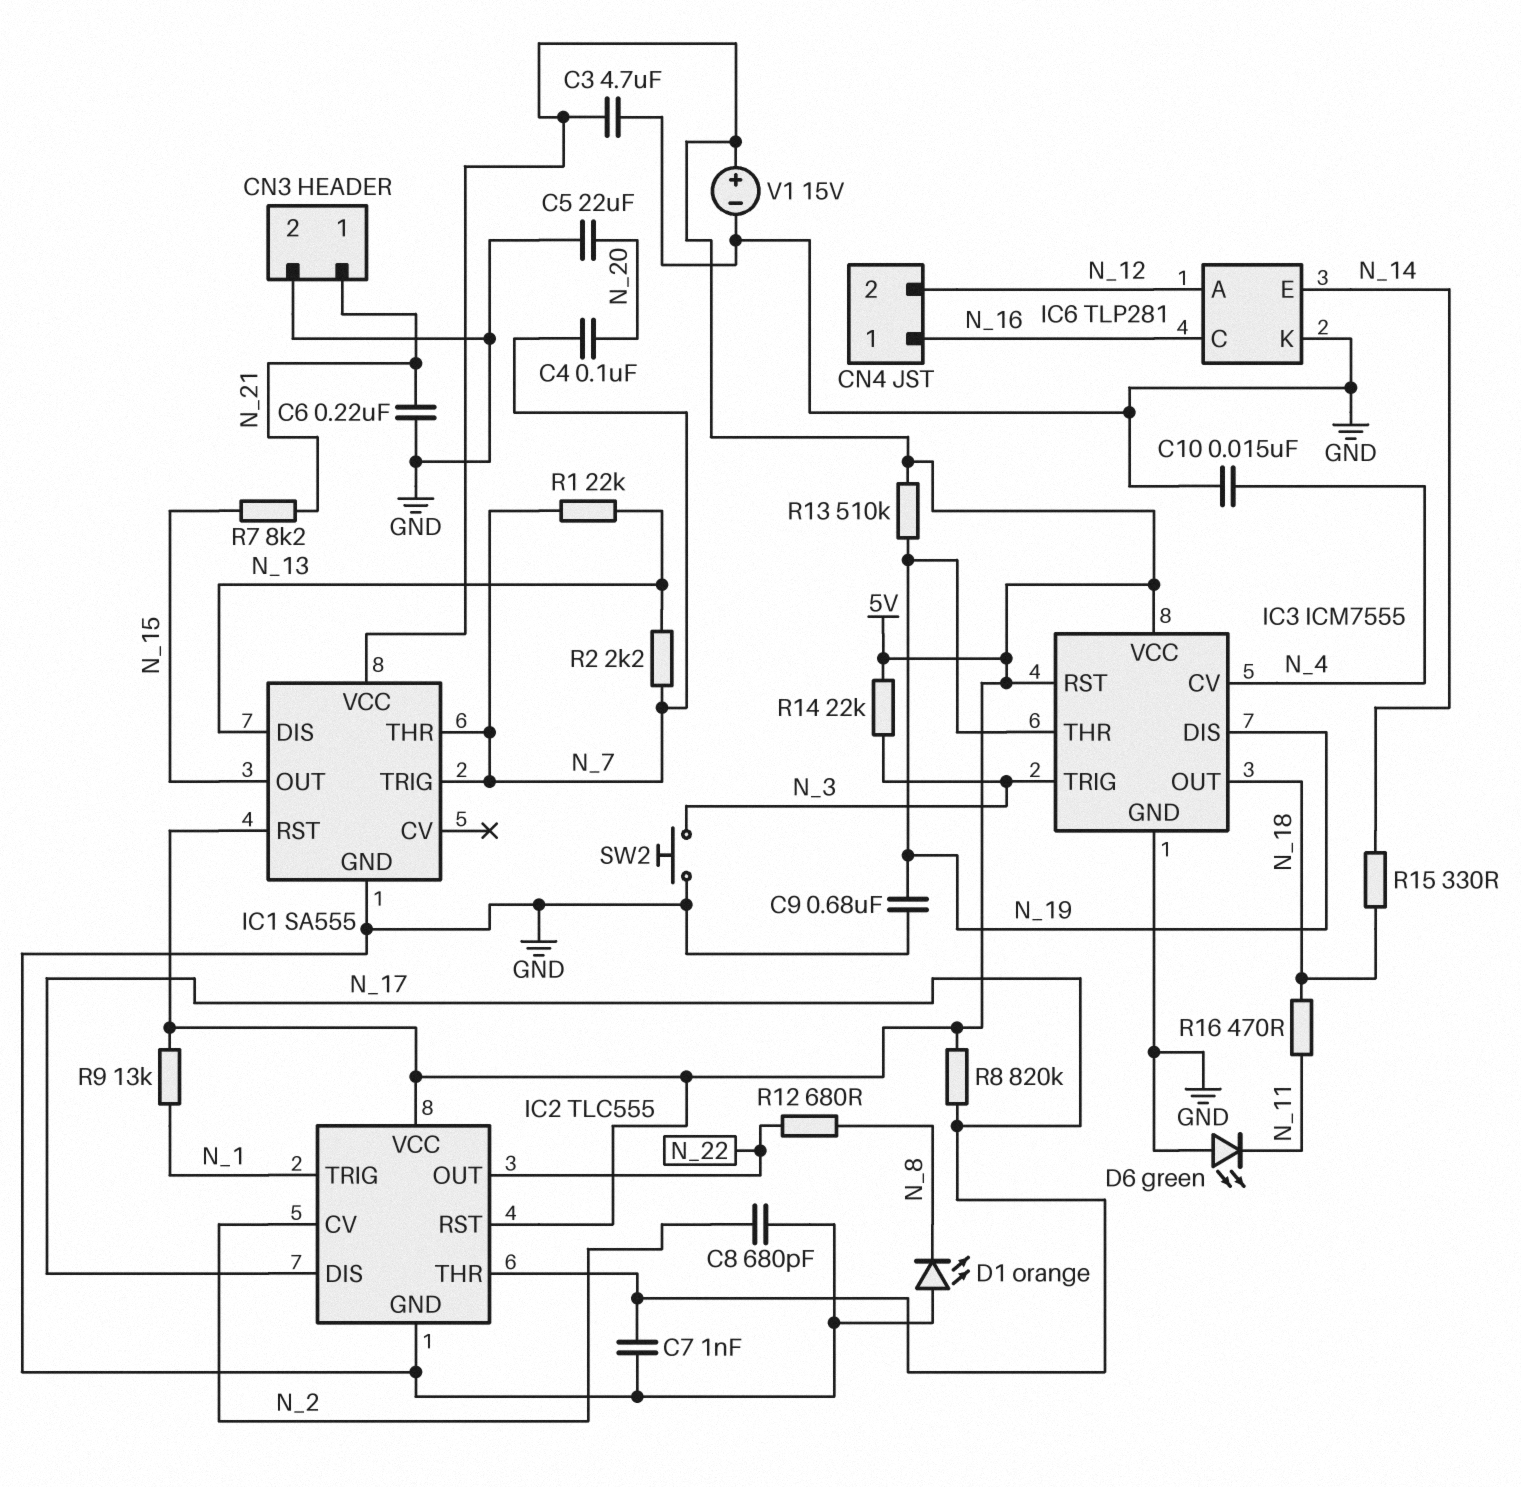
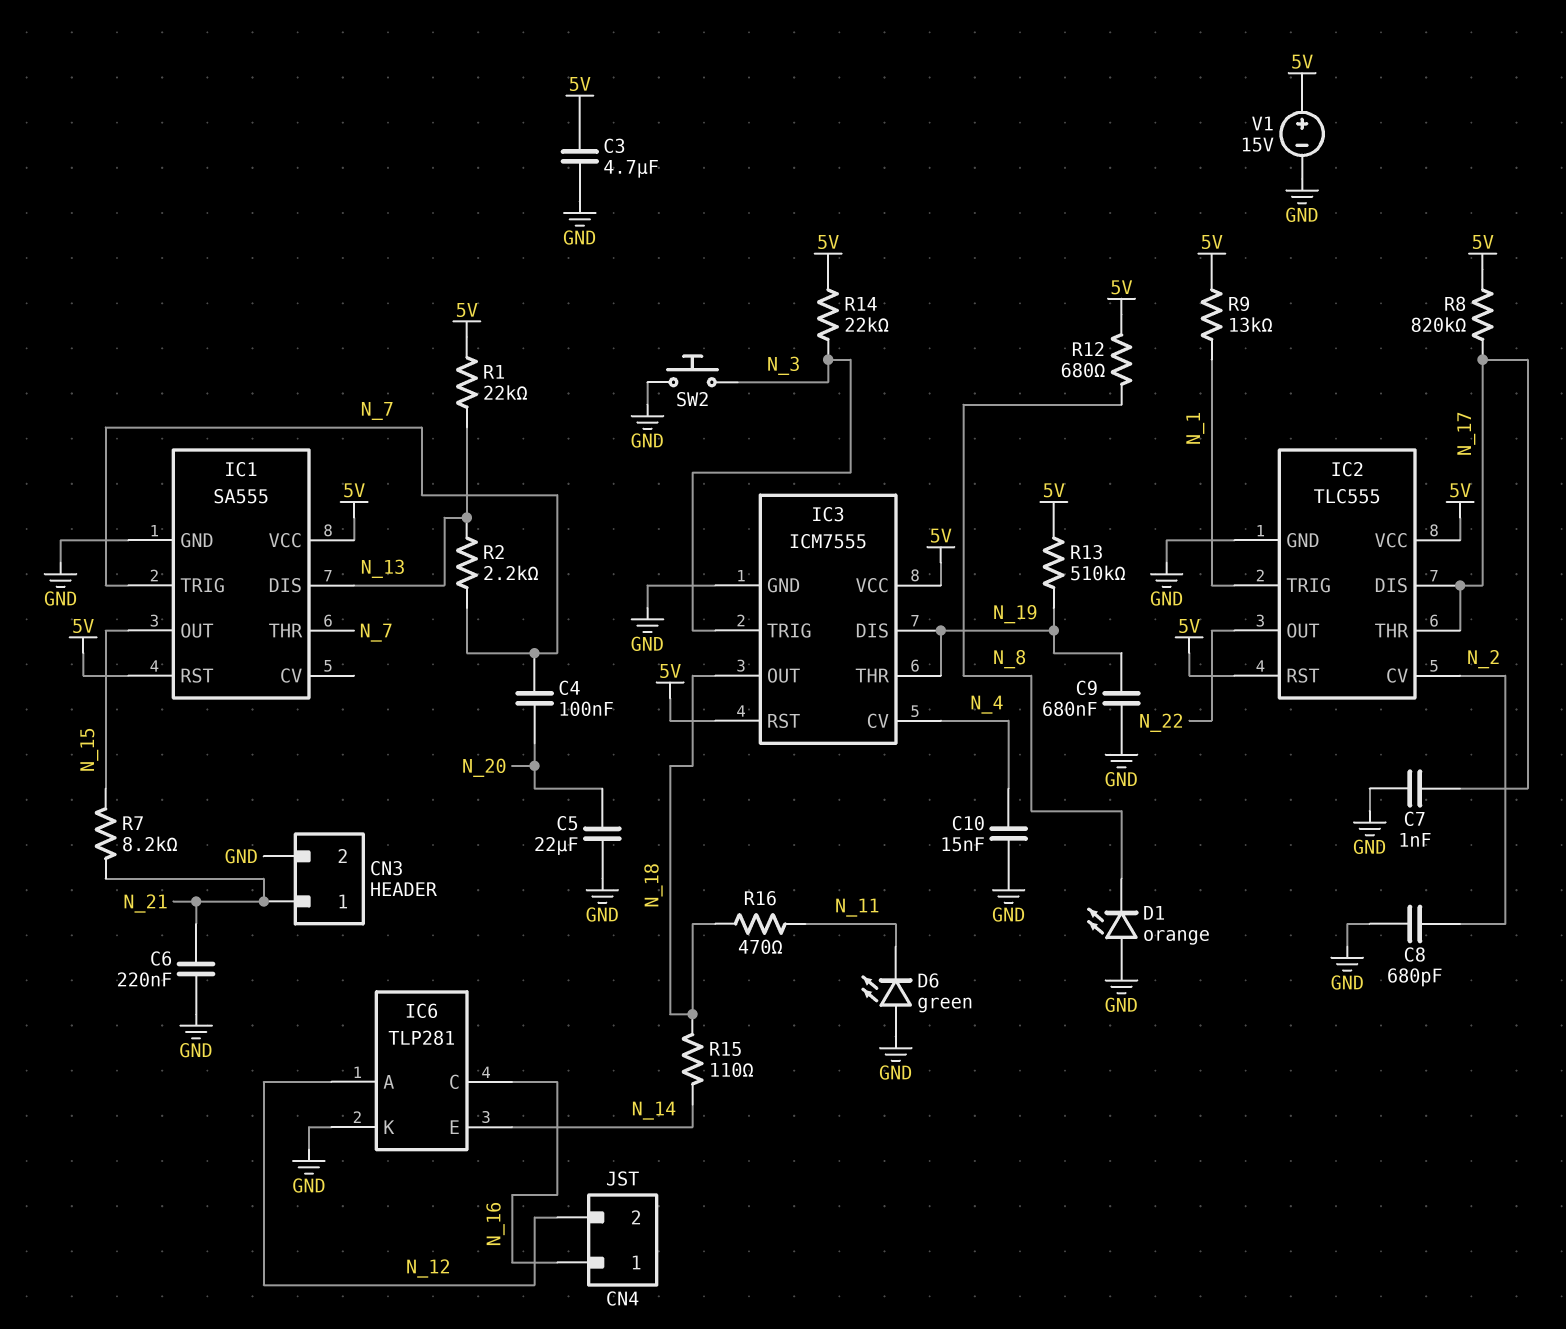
R1: 22k (N_7, N_13) -> 22k (5V, N_13)
R12: 680 (N_8, N_22) -> 680 (5V, N_8)
R15: 330 (N_14, N_18) -> 110 (N_14, N_18)

